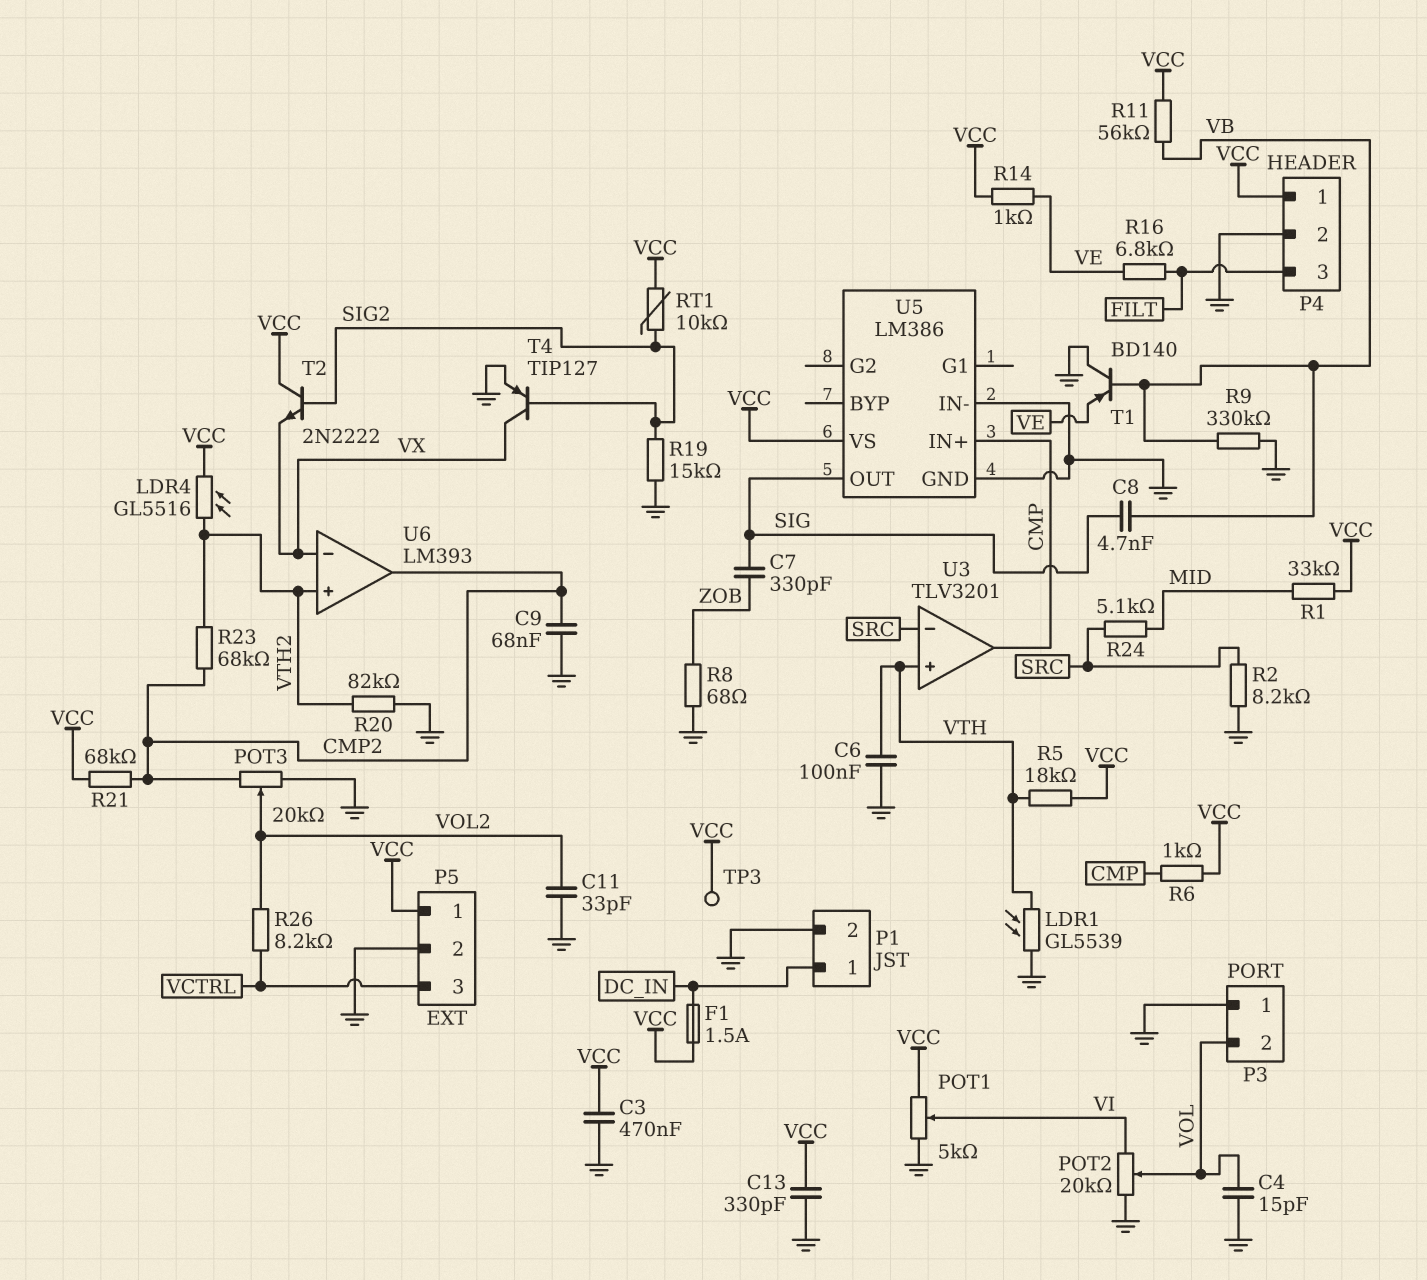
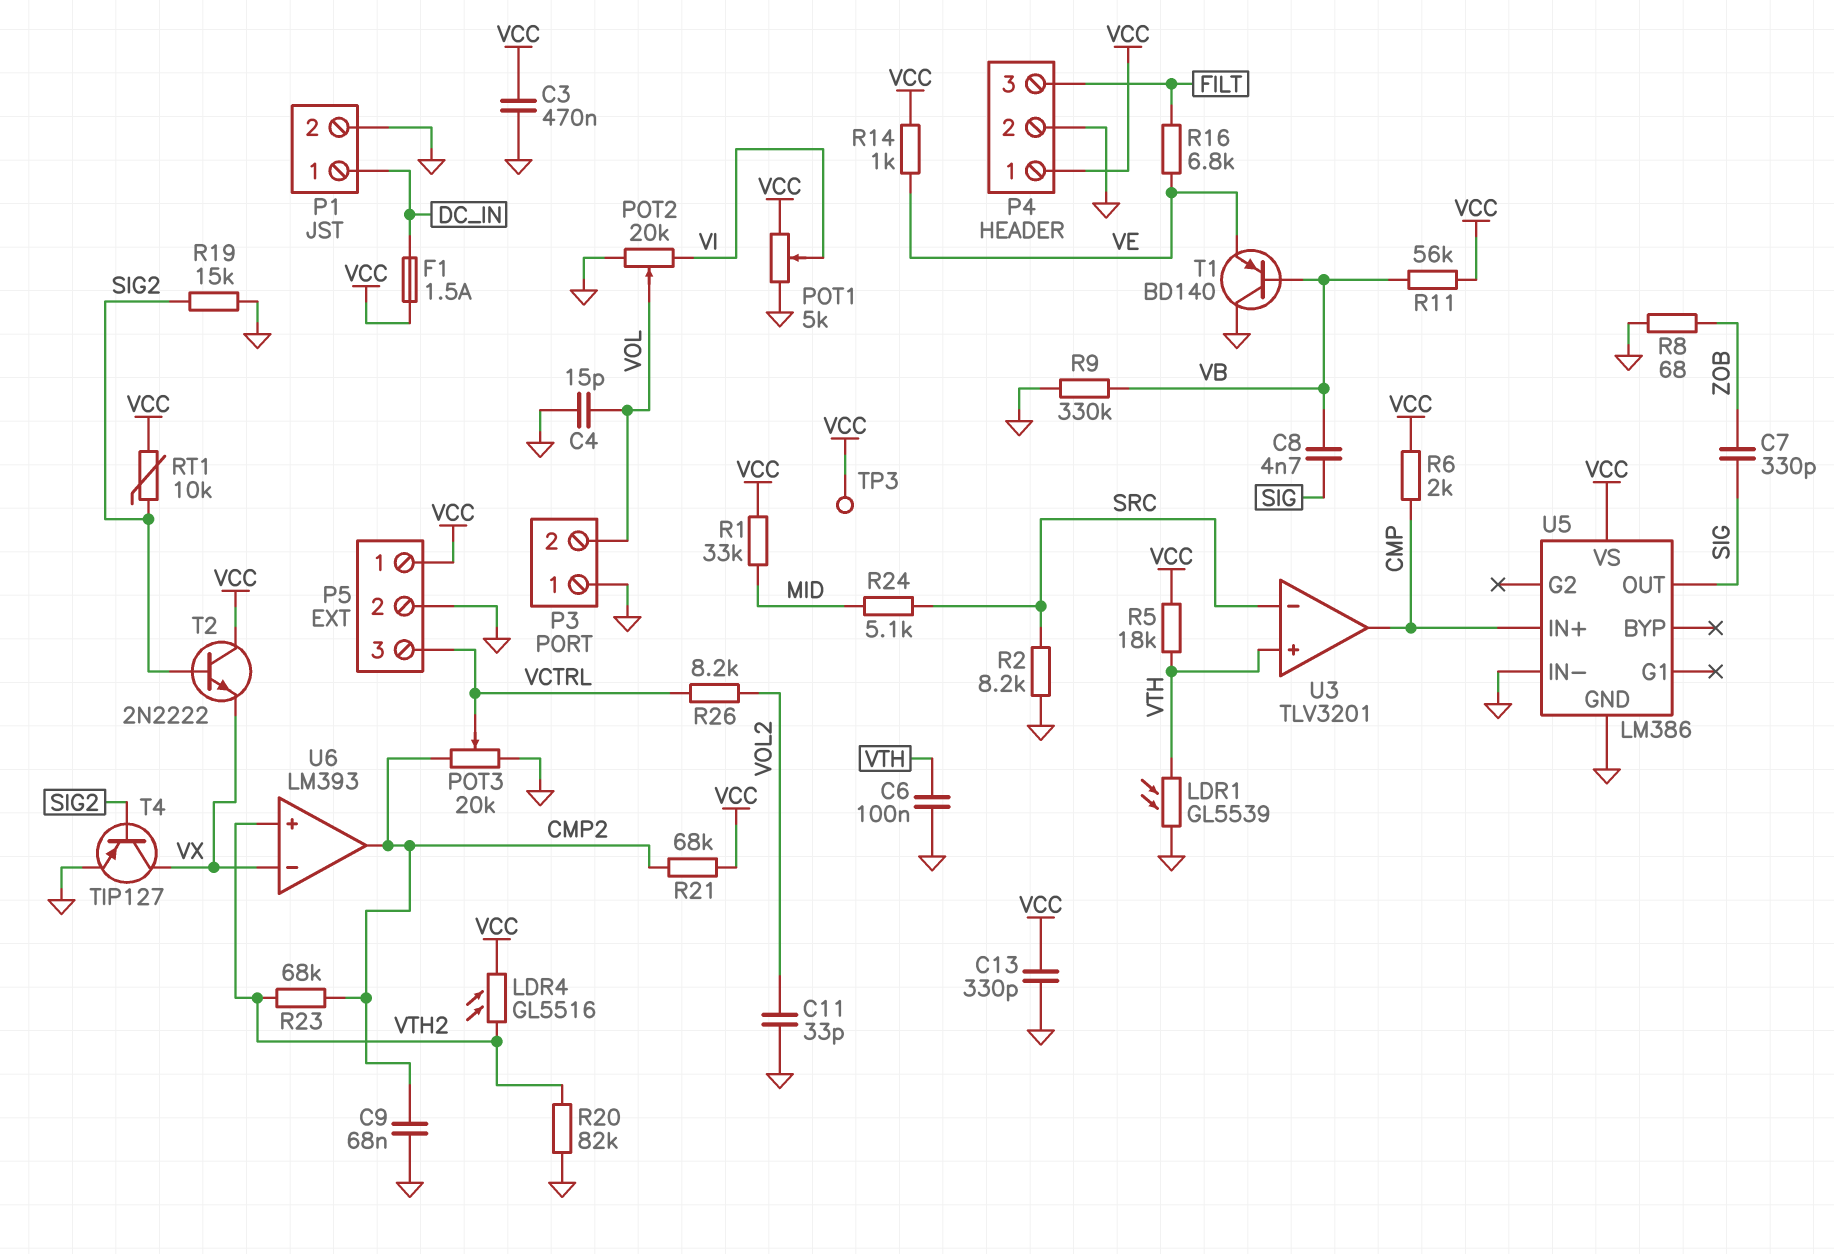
POT3: 20k (CMP2, GND, wiper VOL2) -> 20k (CMP2, GND, wiper VCTRL)
R6: 1k (CMP, VCC) -> 2k (CMP, VCC)

